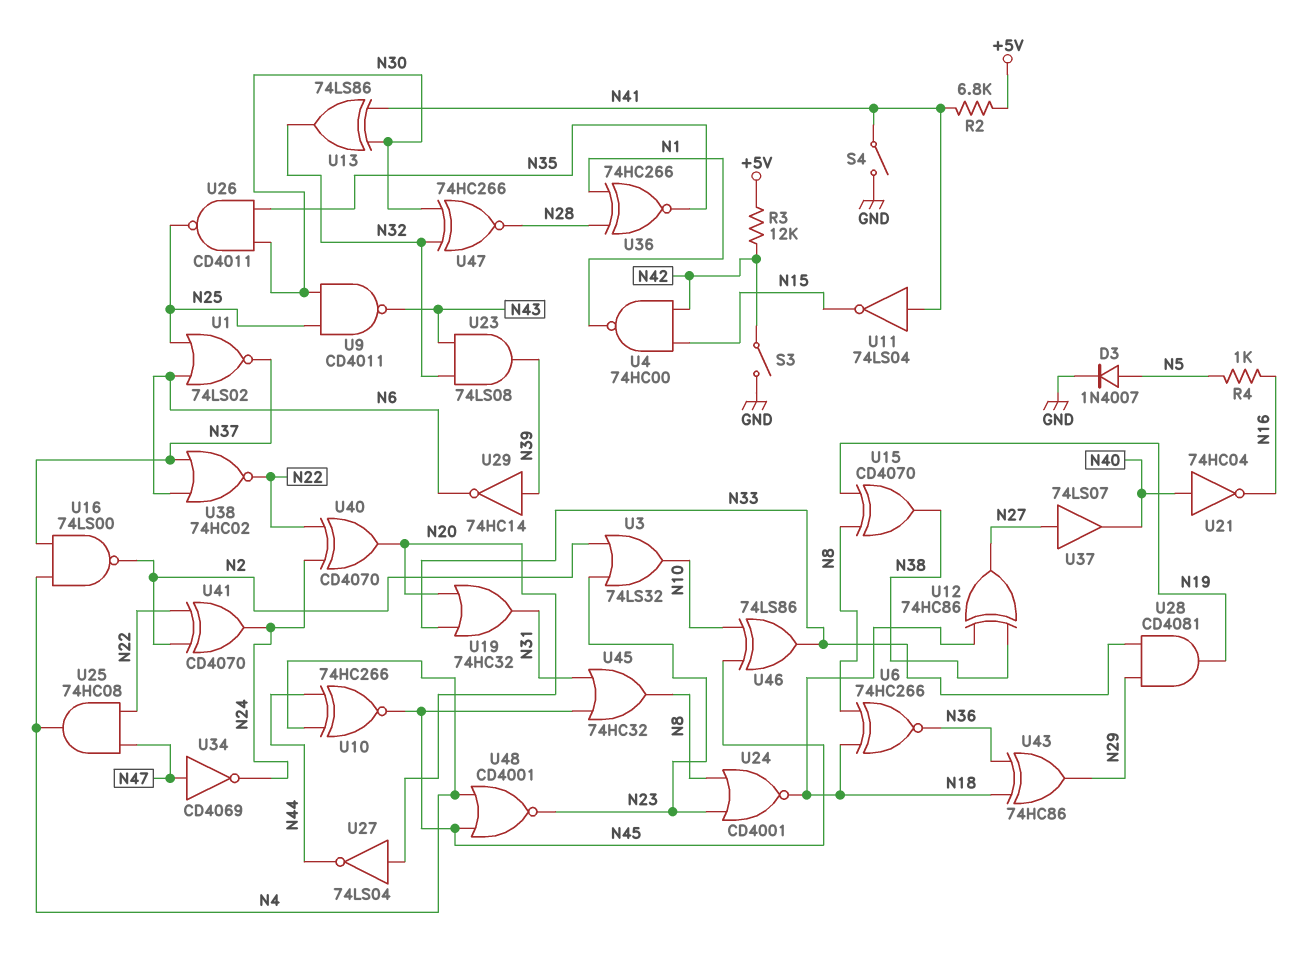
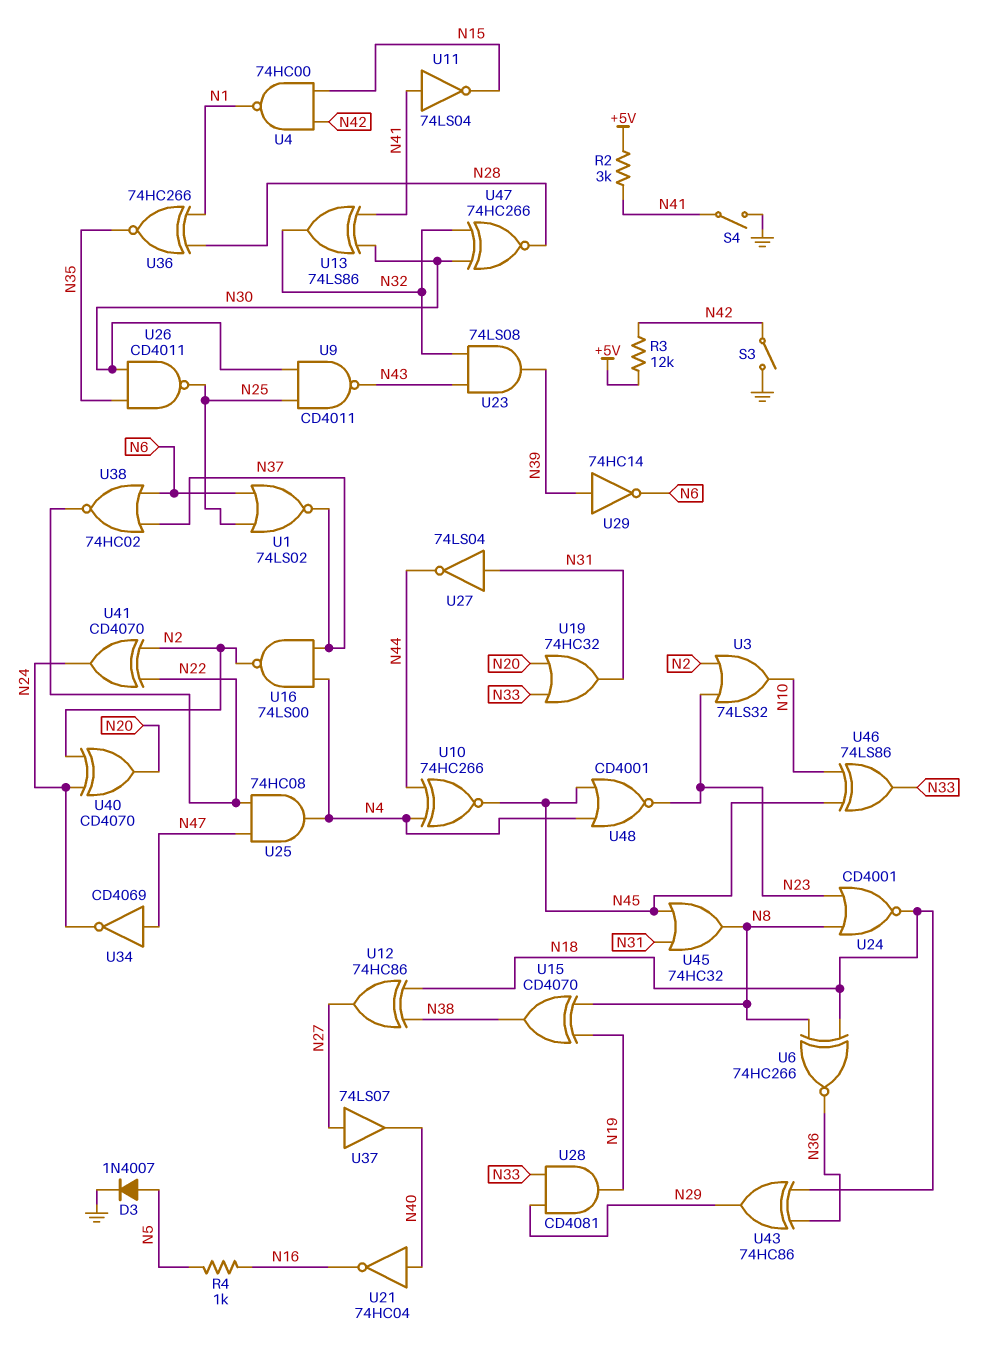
R2: 6.8k (+5V, N41) -> 3k (+5V, N41)
U27: NOT 74LS04 (in N20, out N44) -> NOT 74LS04 (in N31, out N44)
U40: XOR CD4070 (in N22, in N24, out N20) -> XOR CD4070 (in N2, in N24, out N20)

